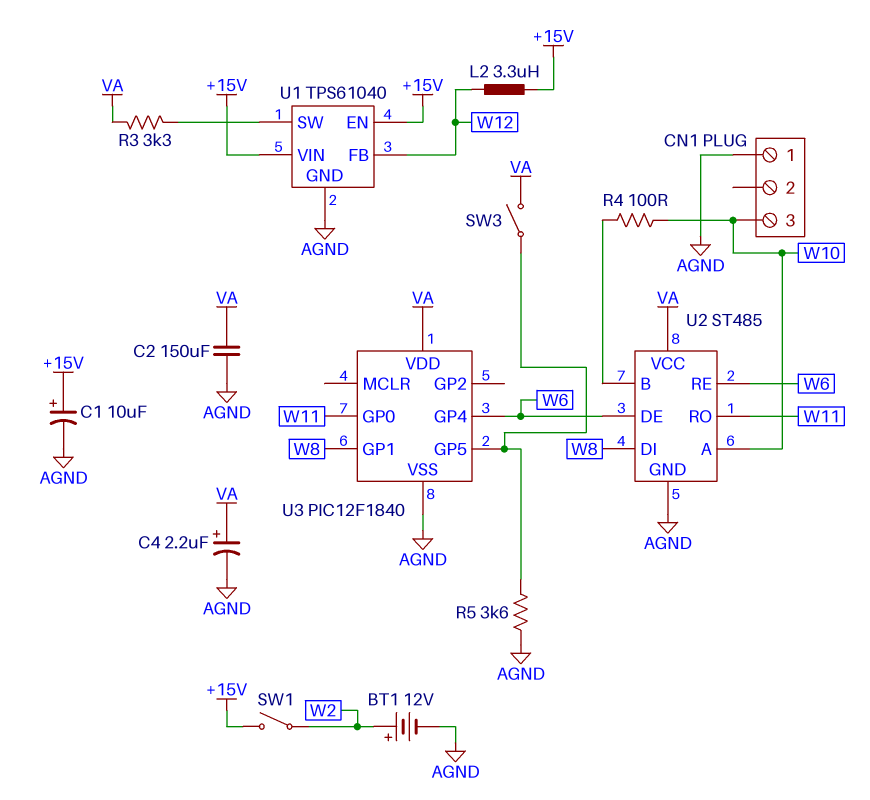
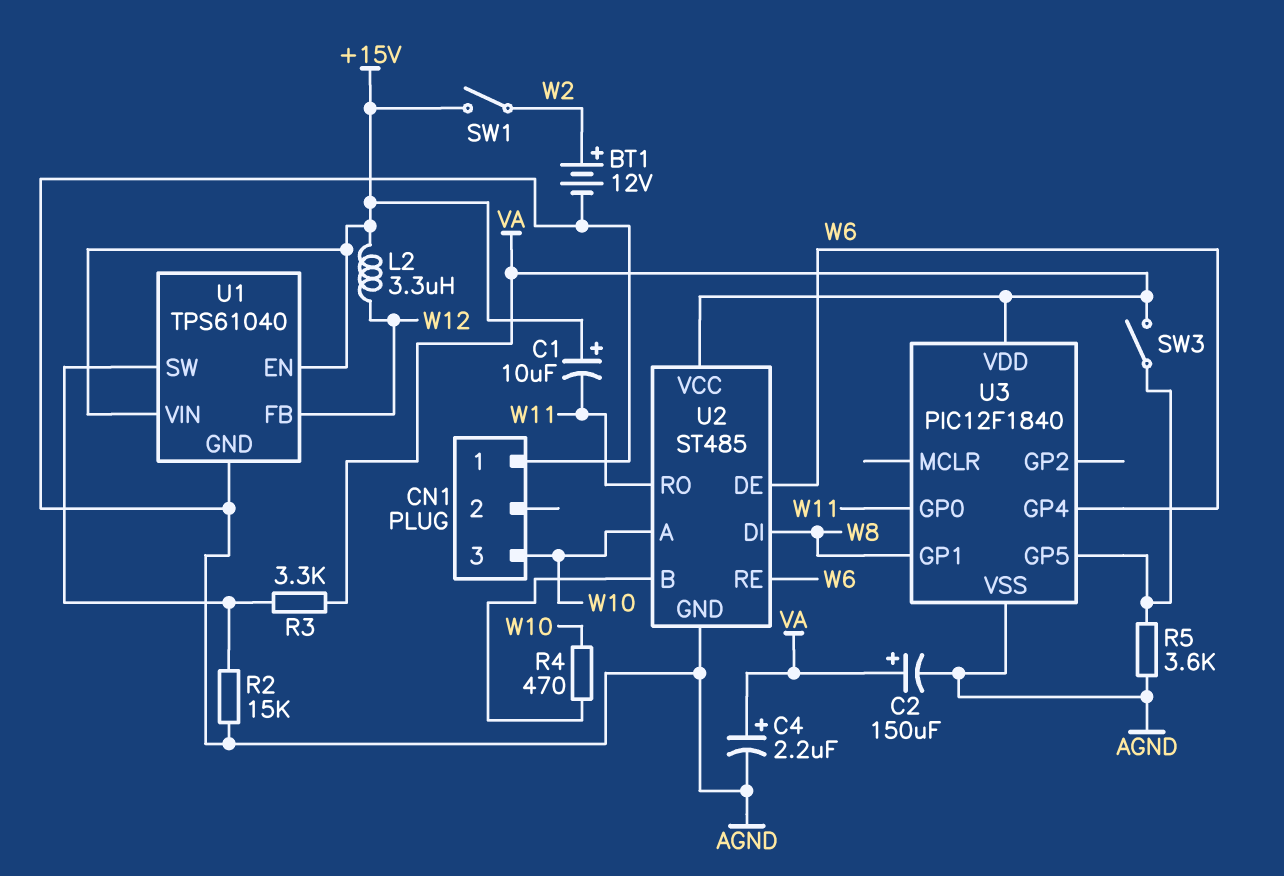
C1: 10uF (plus +15V, minus AGND) -> 10uF (plus +15V, minus W11)
C2: 150uF (AGND, VA) -> 150uF (plus VA, minus AGND)
R2: none -> 15k (AGND, U1/SW)
R4: 100 (U2/B, W10) -> 470 (U2/B, W10)

